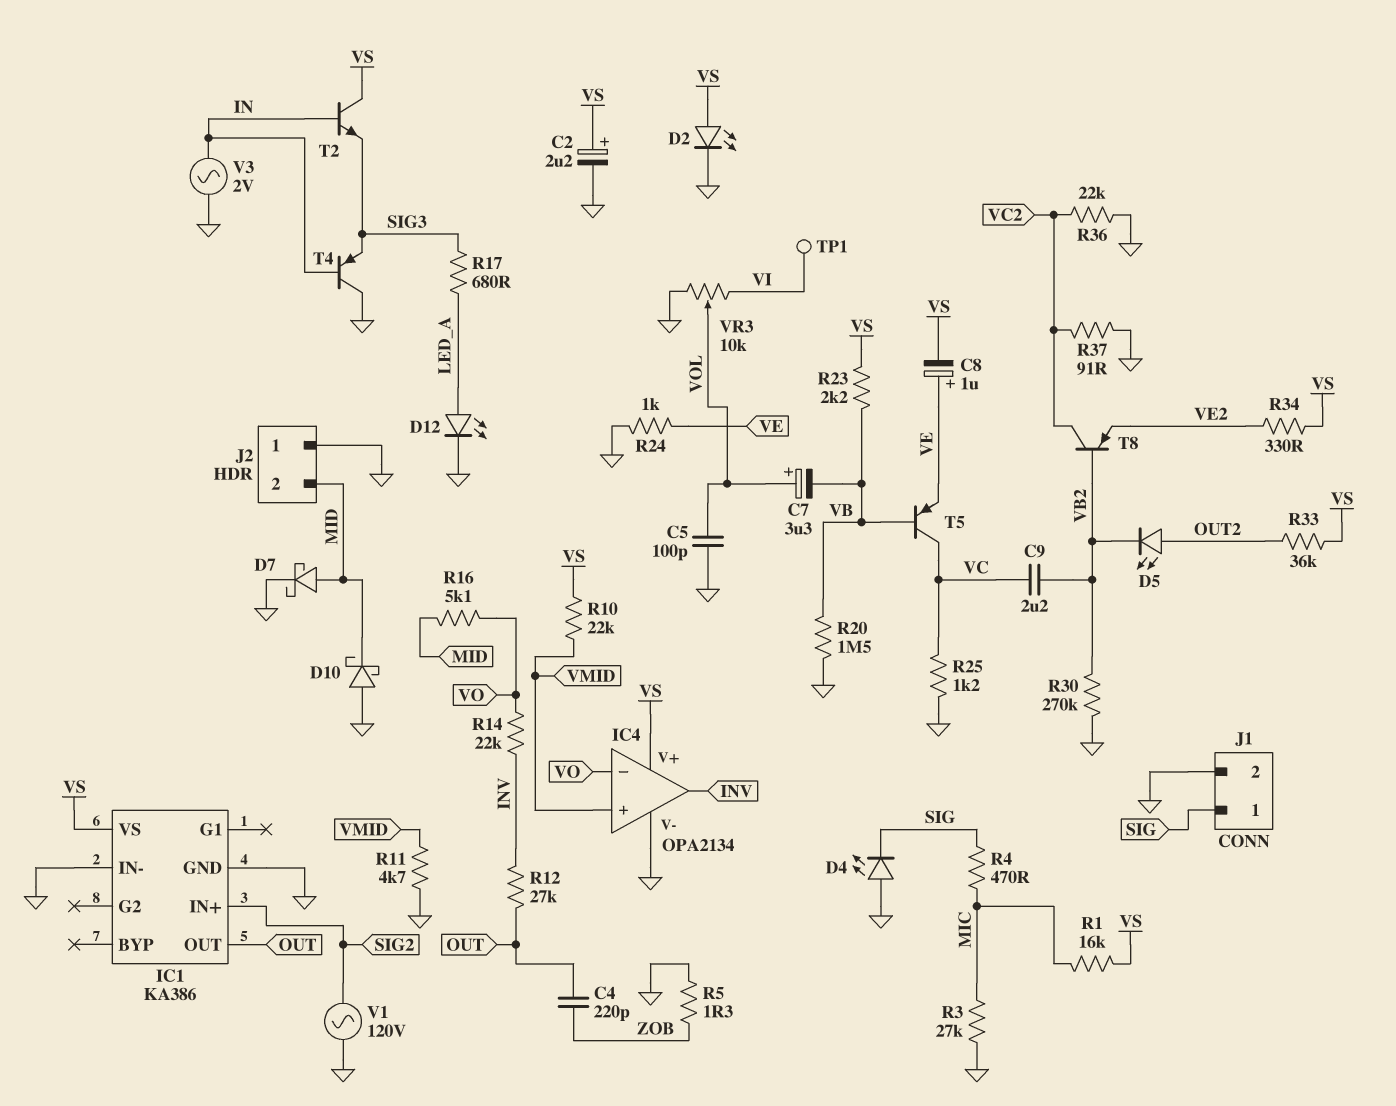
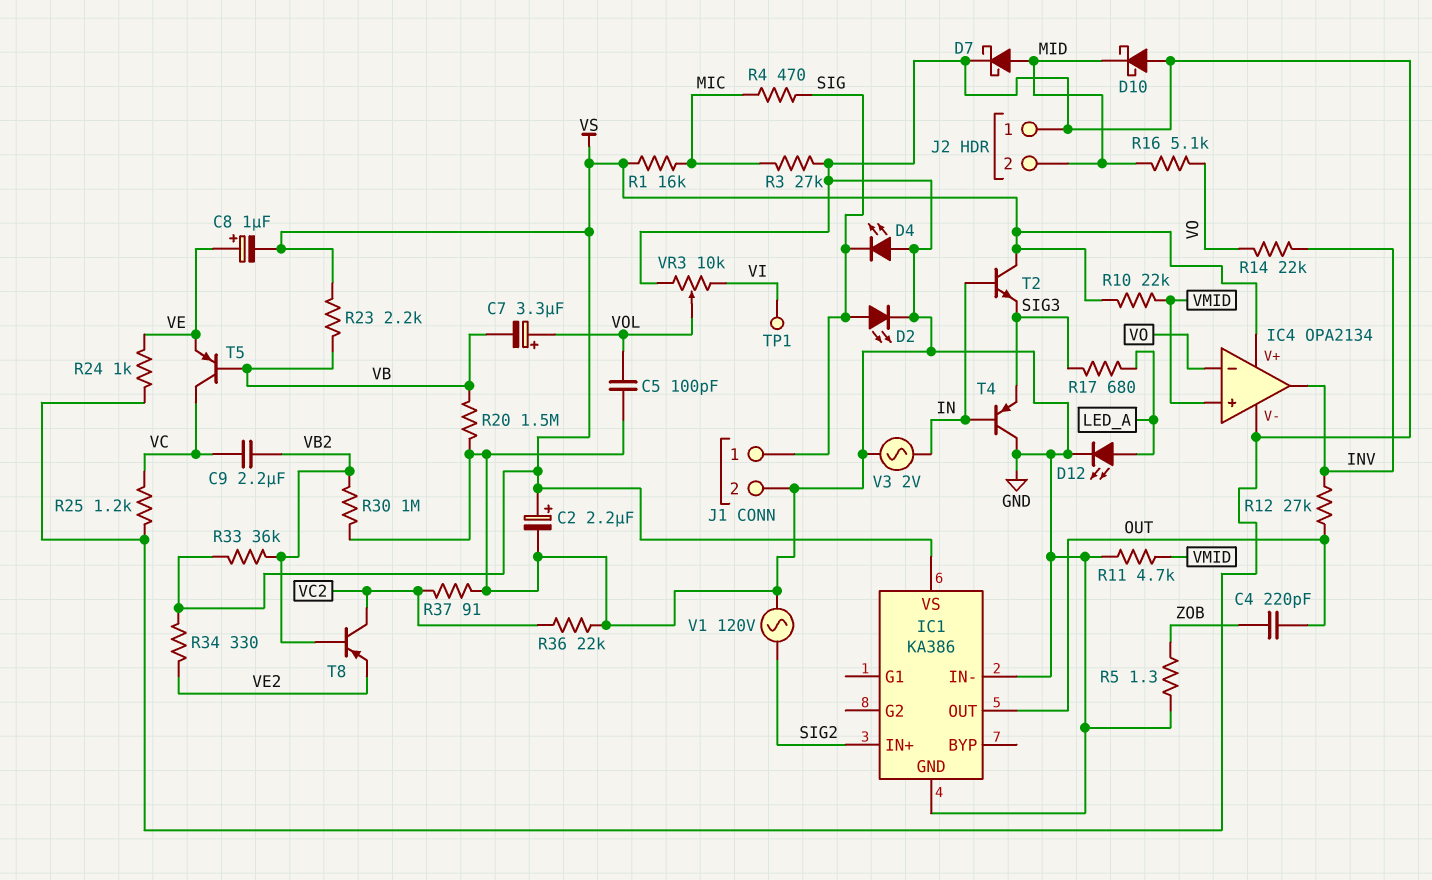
D2: LED (A VS, K GND) -> LED (A SIG, K GND)
D5: LED (A OUT2, K VB2) -> none
R30: 270k (GND, VB2) -> 1M (GND, VB2)
R33: 36k (OUT2, VS) -> 36k (VB2, VS)

